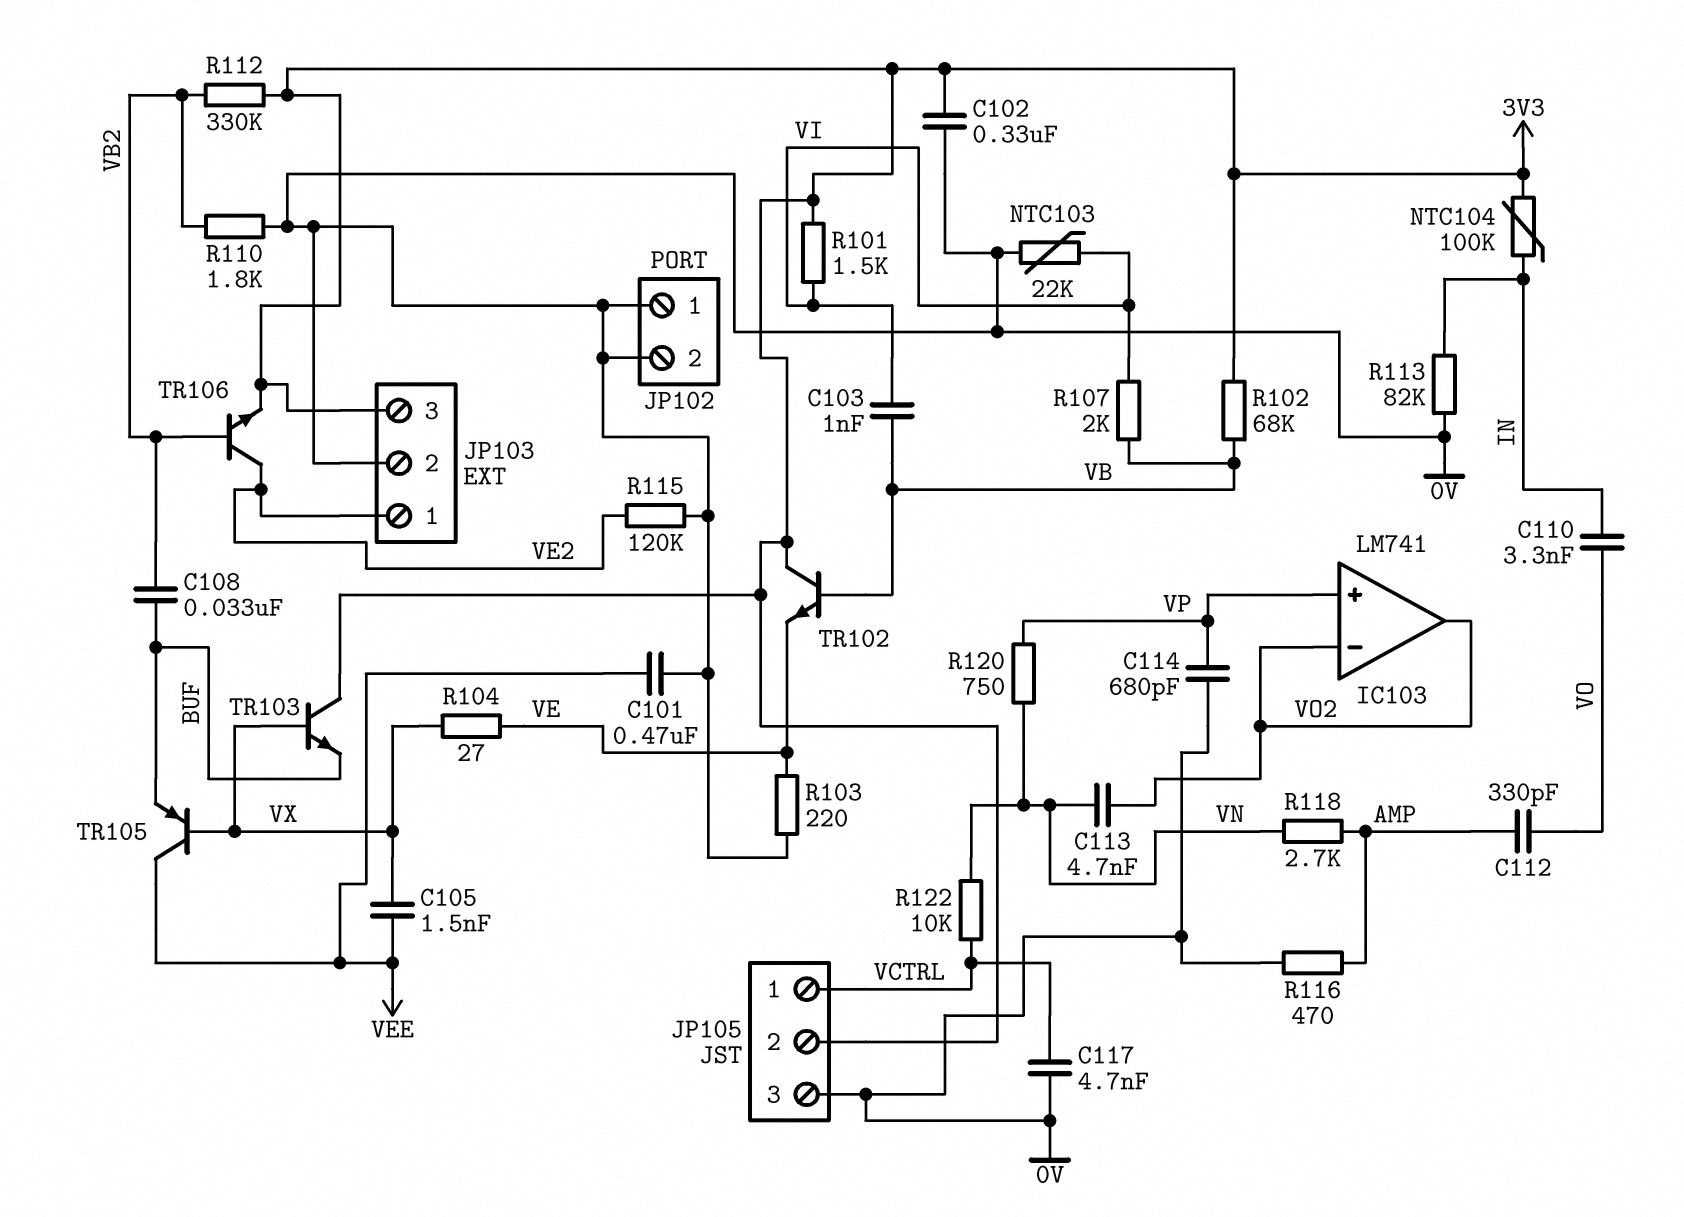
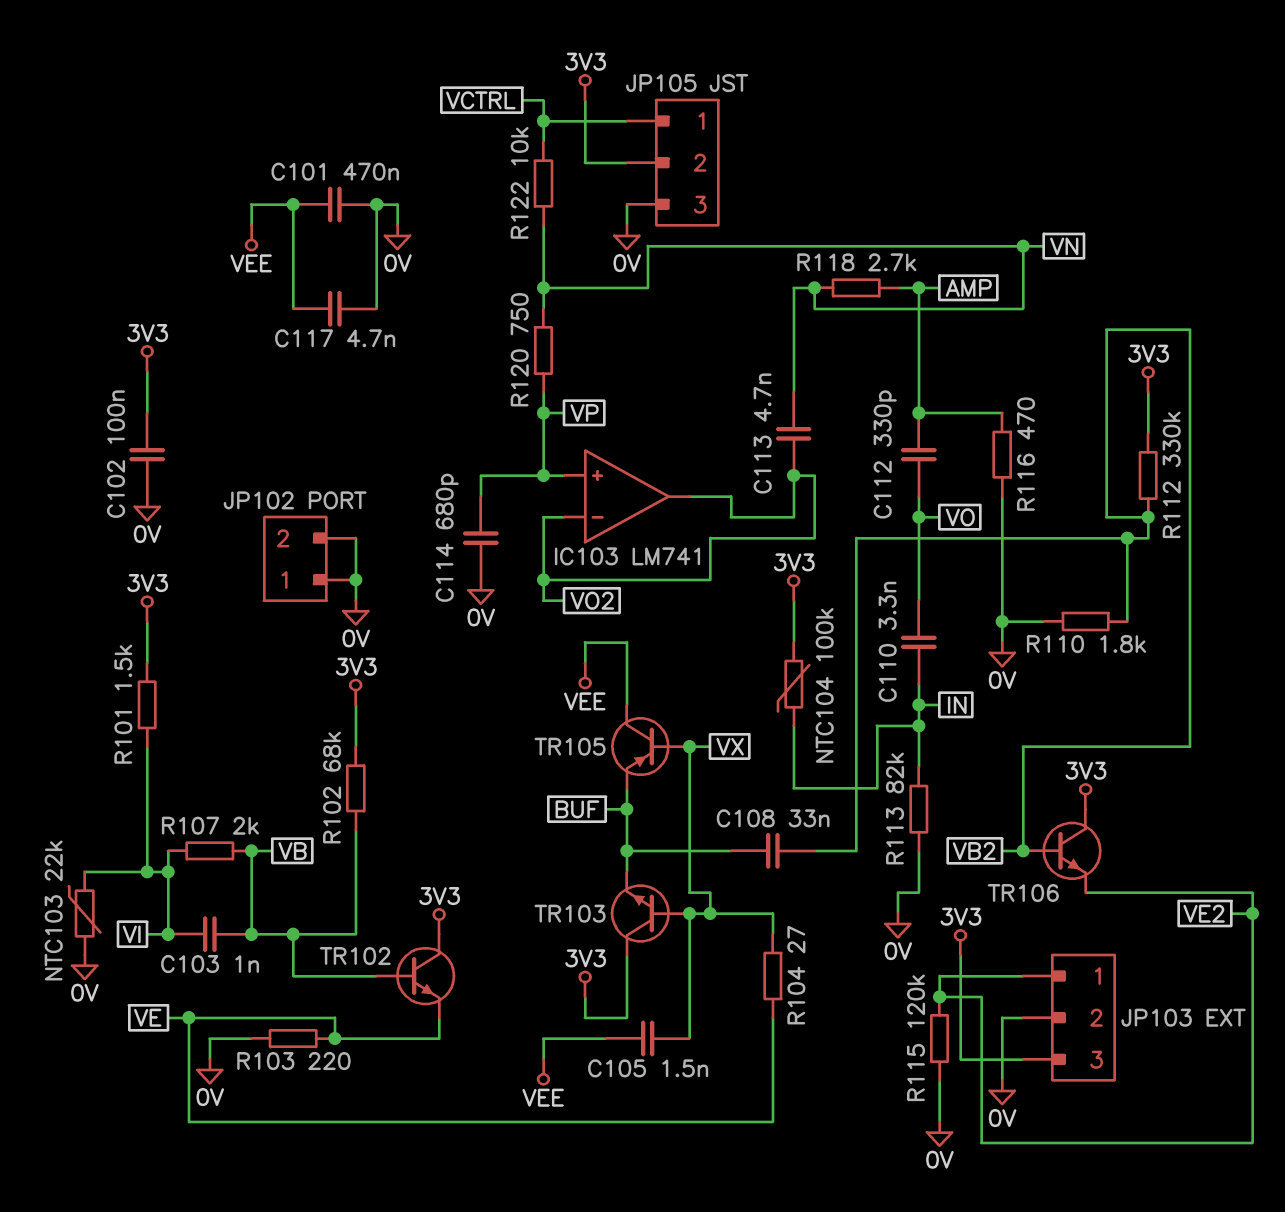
C102: 330nF (0V, 3V3) -> 100nF (0V, 3V3)
C117: 4.7nF (0V, VCTRL) -> 4.7nF (0V, VEE)
TR106: NPN (B VB2, C VE2, E 3V3) -> NPN (B VB2, C 3V3, E VE2)

